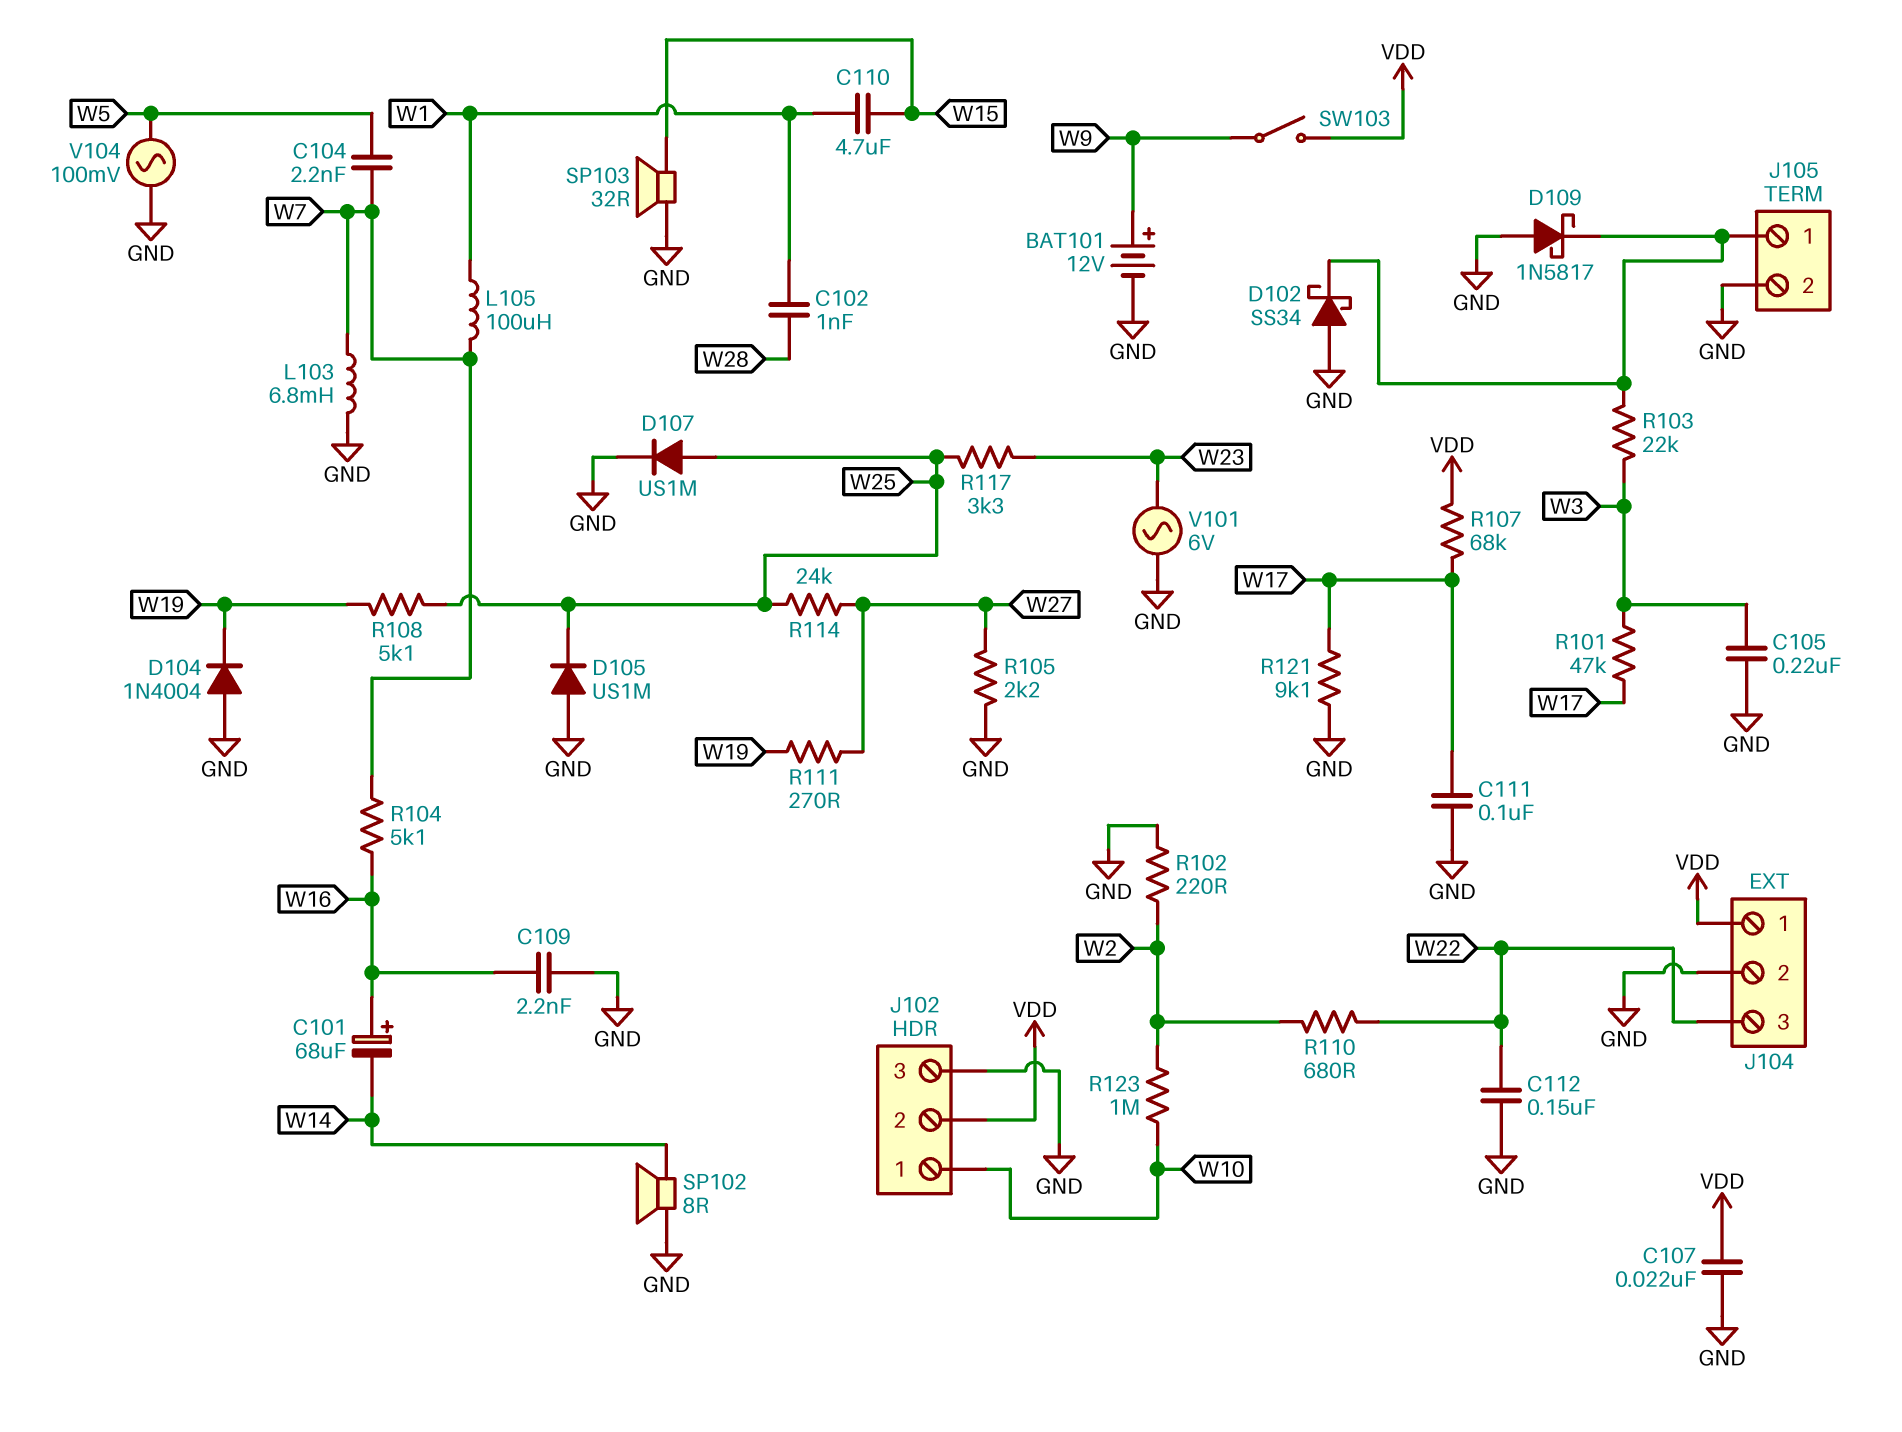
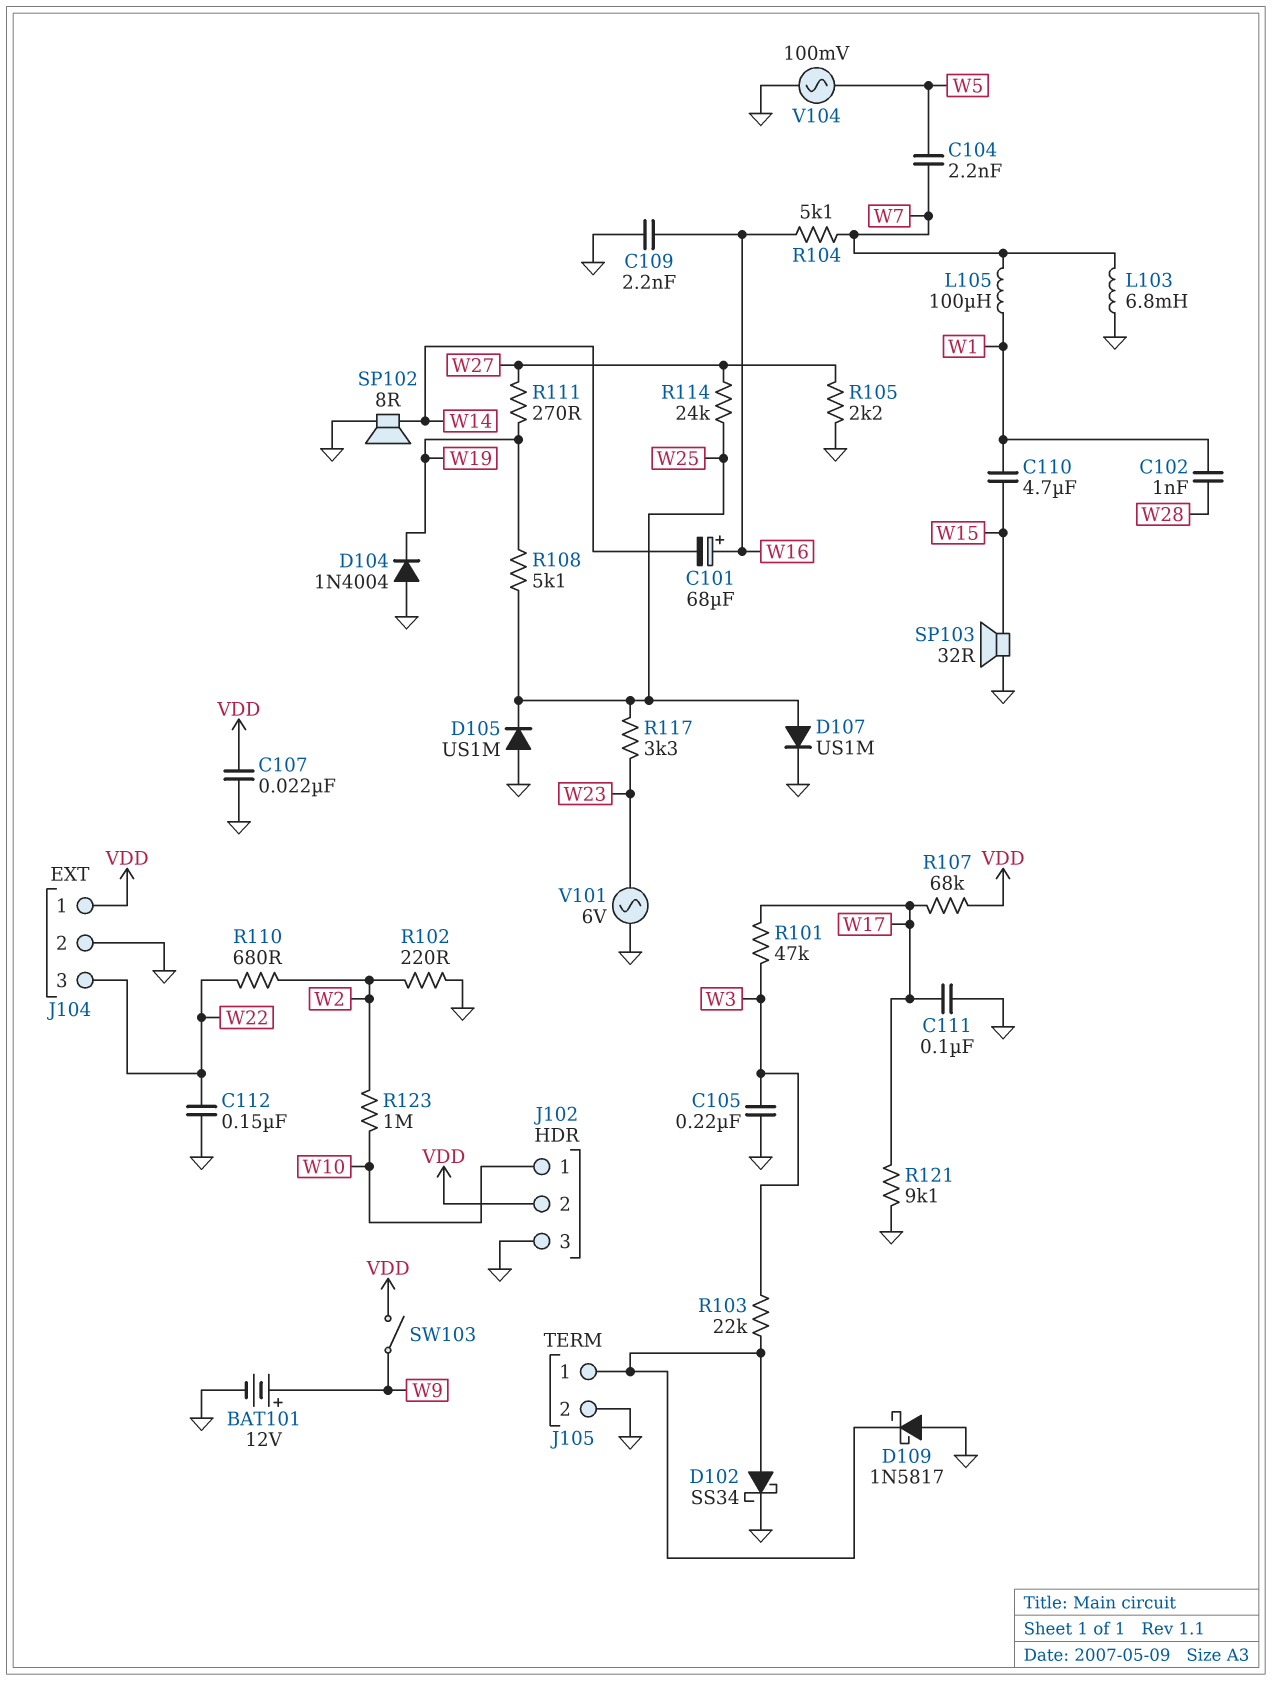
D102: schottky SS34 (A GND, K J105/1) -> schottky SS34 (A J105/1, K GND)

